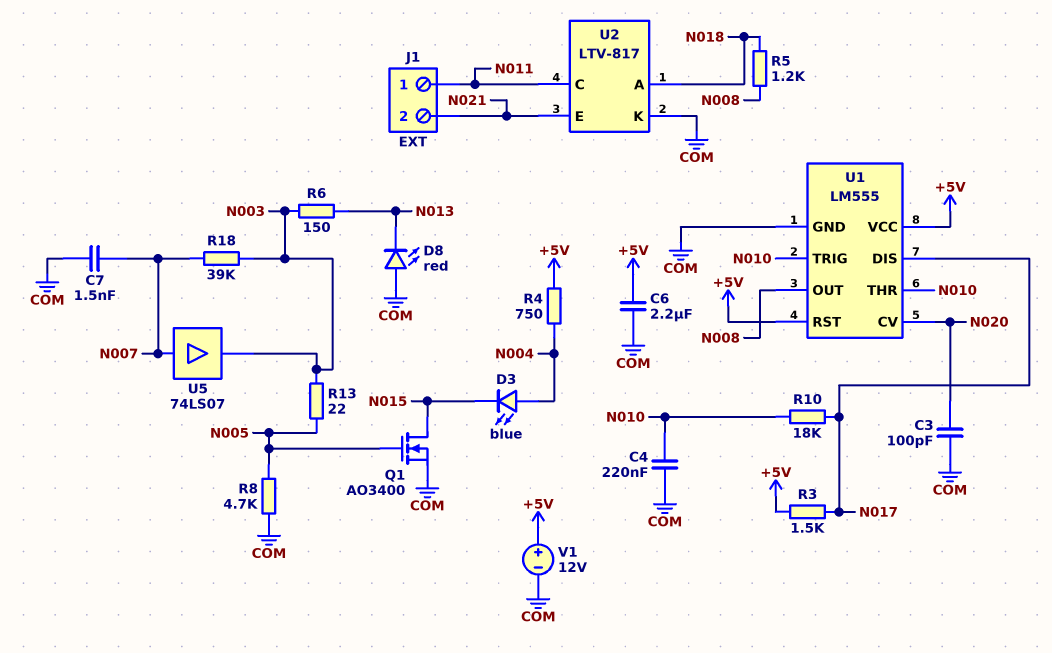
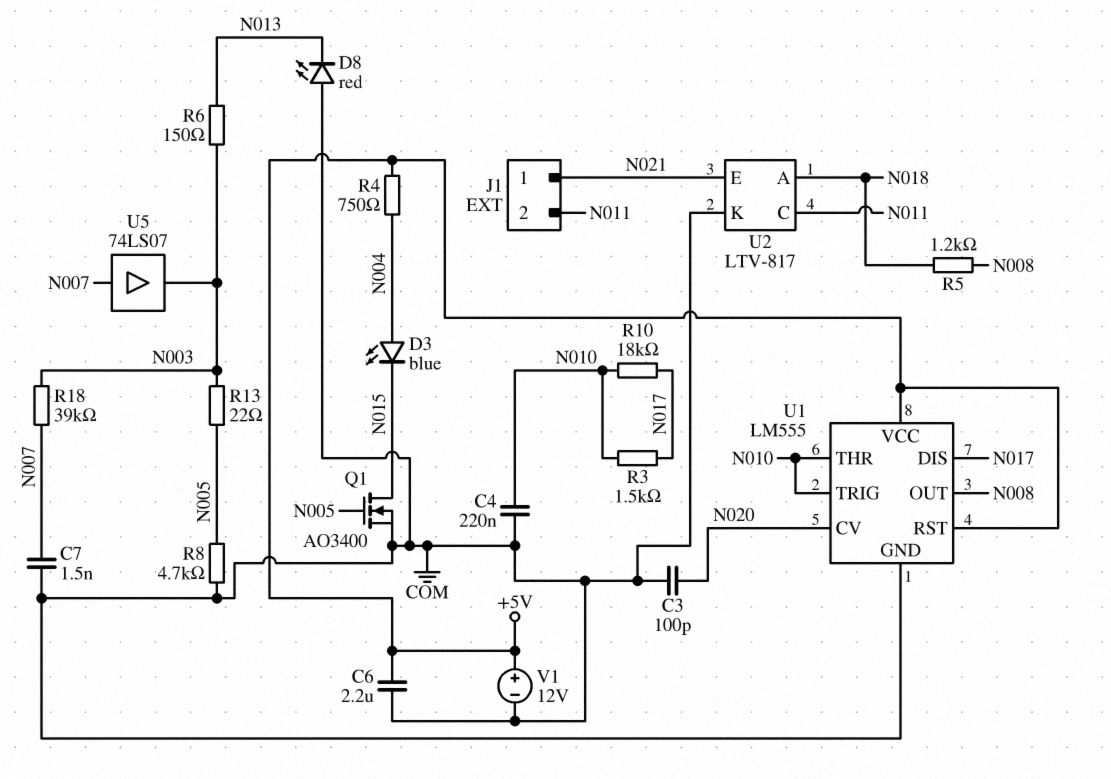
J1 pin 1: N011 -> N021
J1 pin 2: N021 -> N011
R3: 1.5k (+5V, N017) -> 1.5k (N010, N017)

